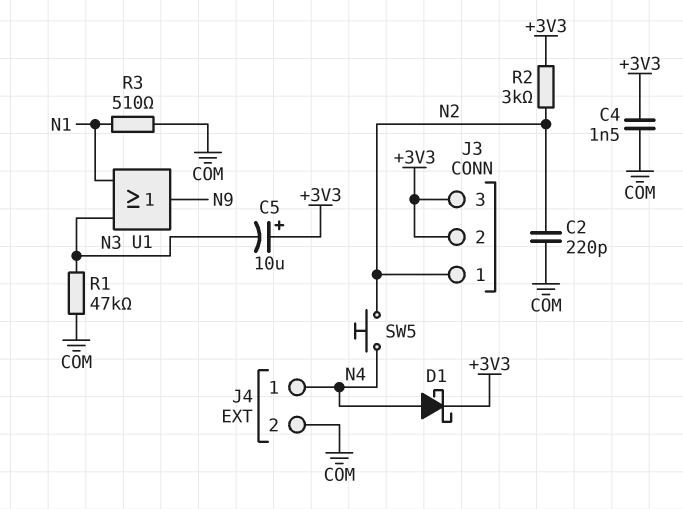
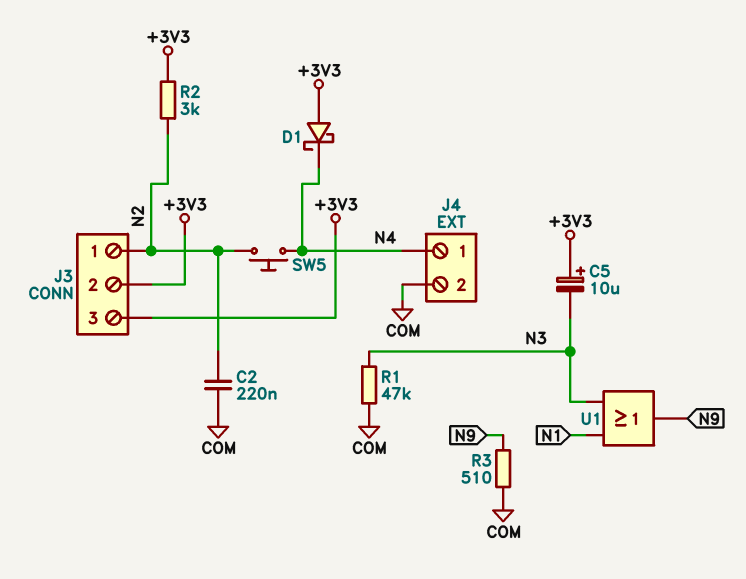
C2: 220pF (COM, N2) -> 220nF (COM, N2)
C4: 1.5nF (+3V3, COM) -> none
D1: schottky (A N4, K +3V3) -> schottky (A +3V3, K N4)
R3: 510 (COM, N1) -> 510 (COM, N9)

